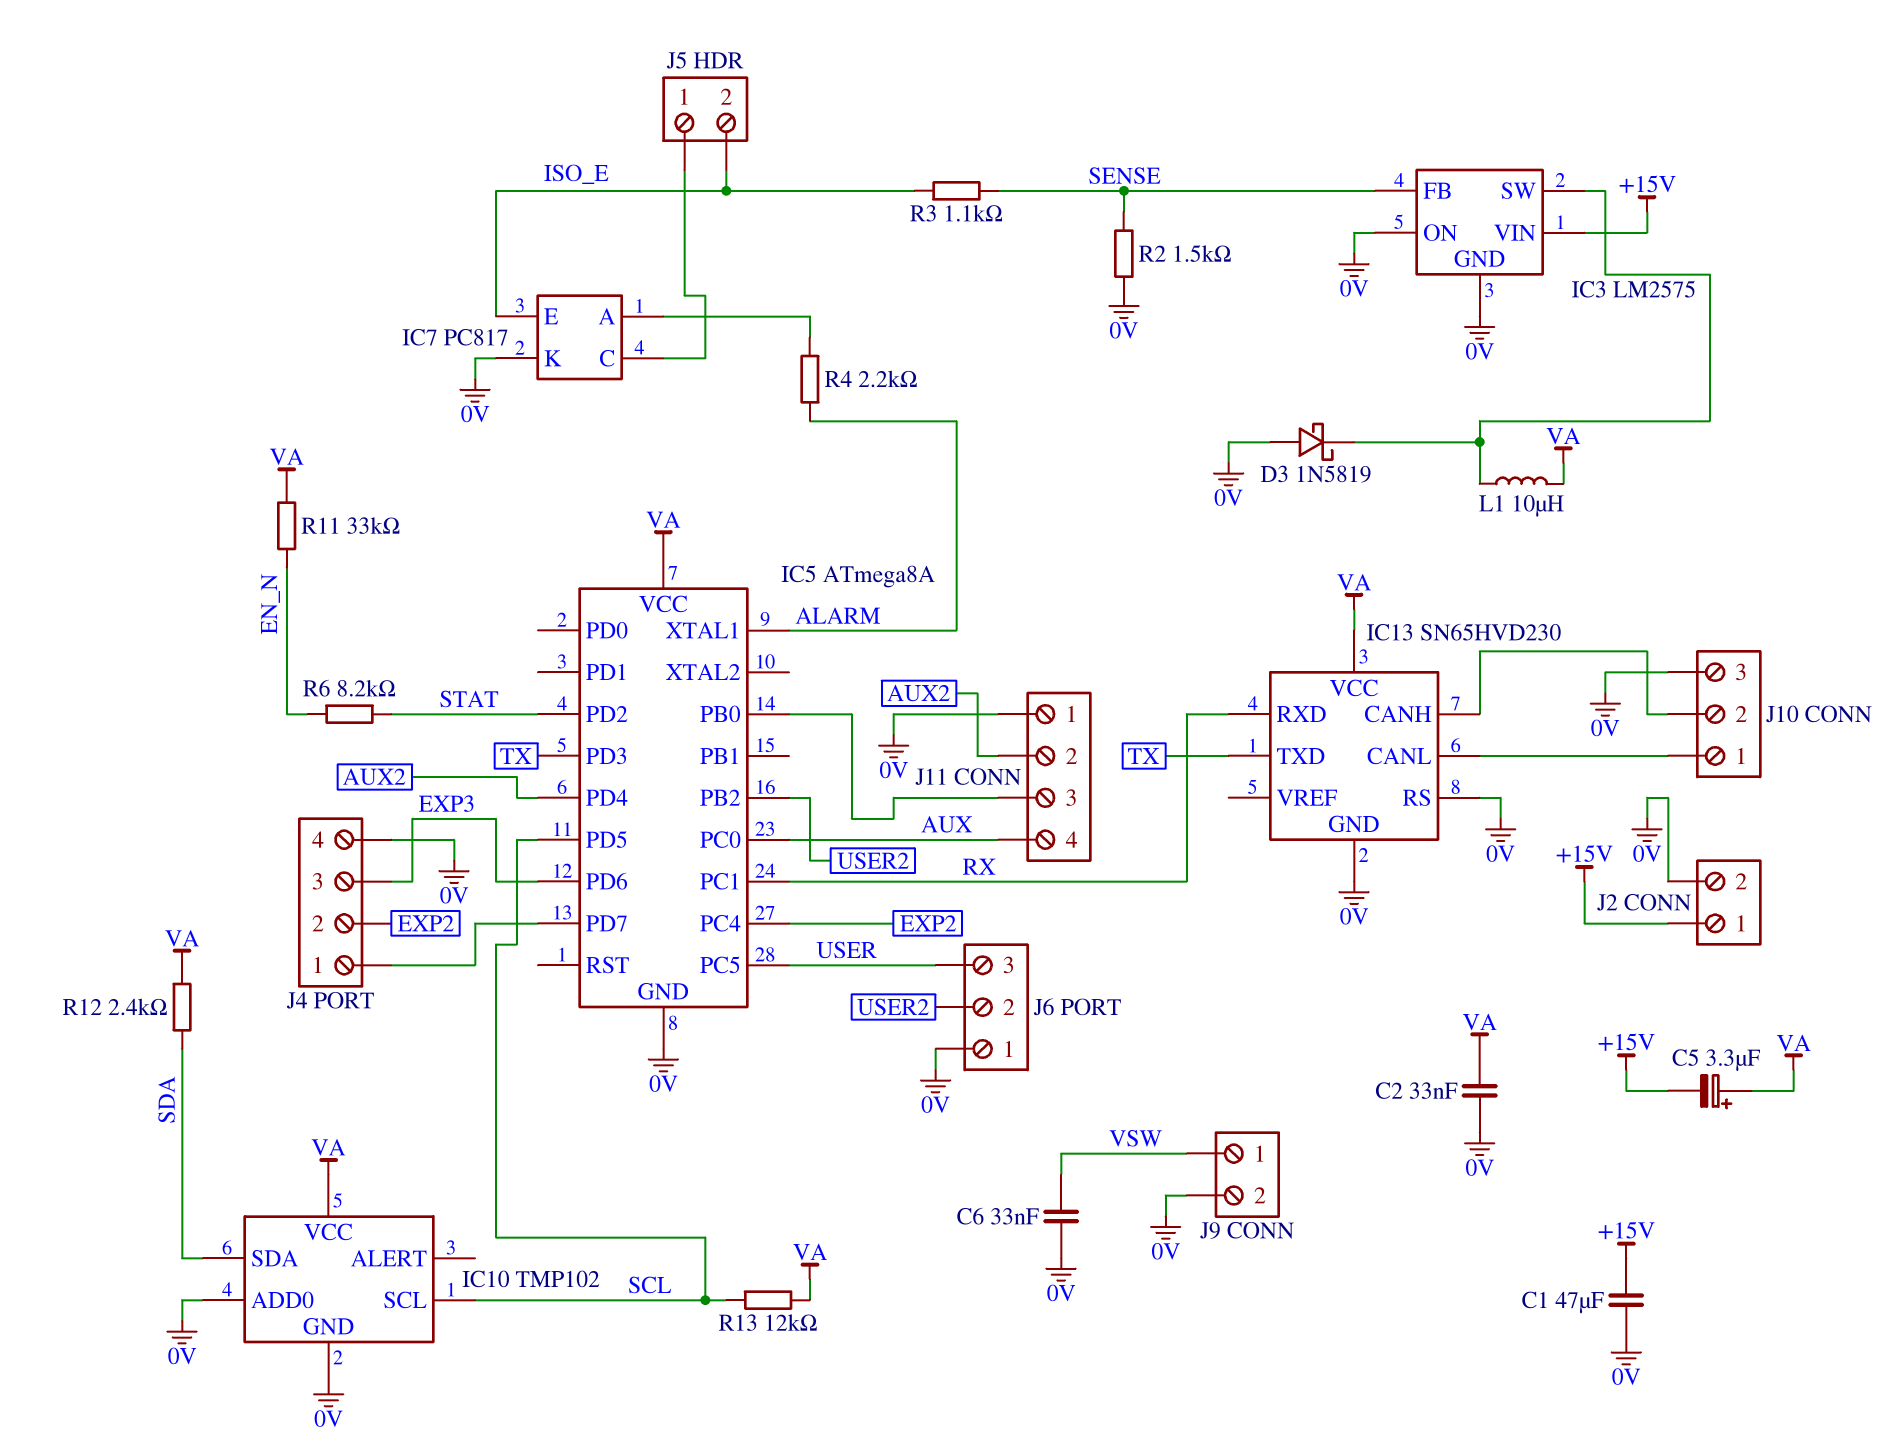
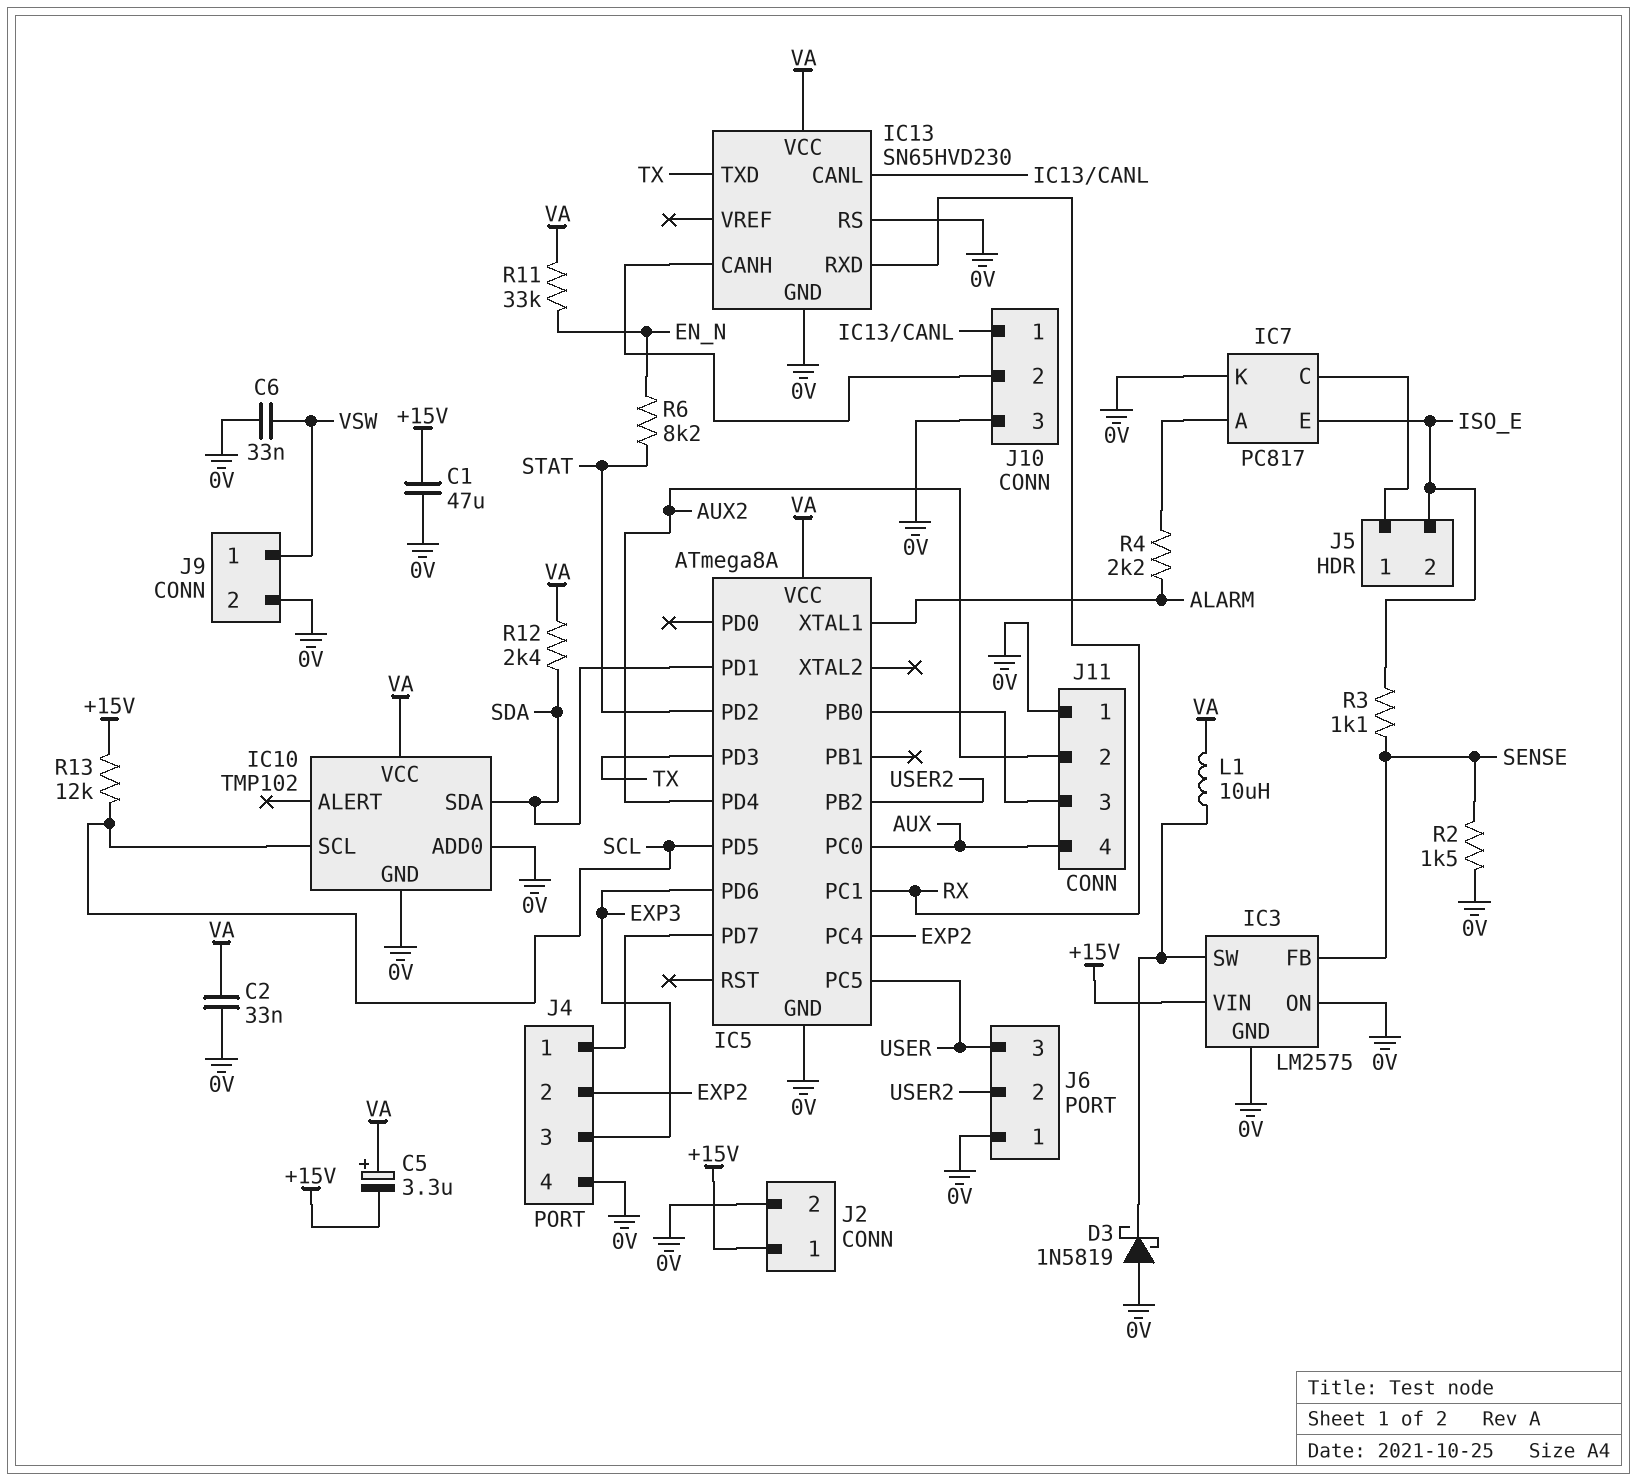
IC5 pin PD1: none -> SDA
R13: 12k (SCL, VA) -> 12k (+15V, SCL)

